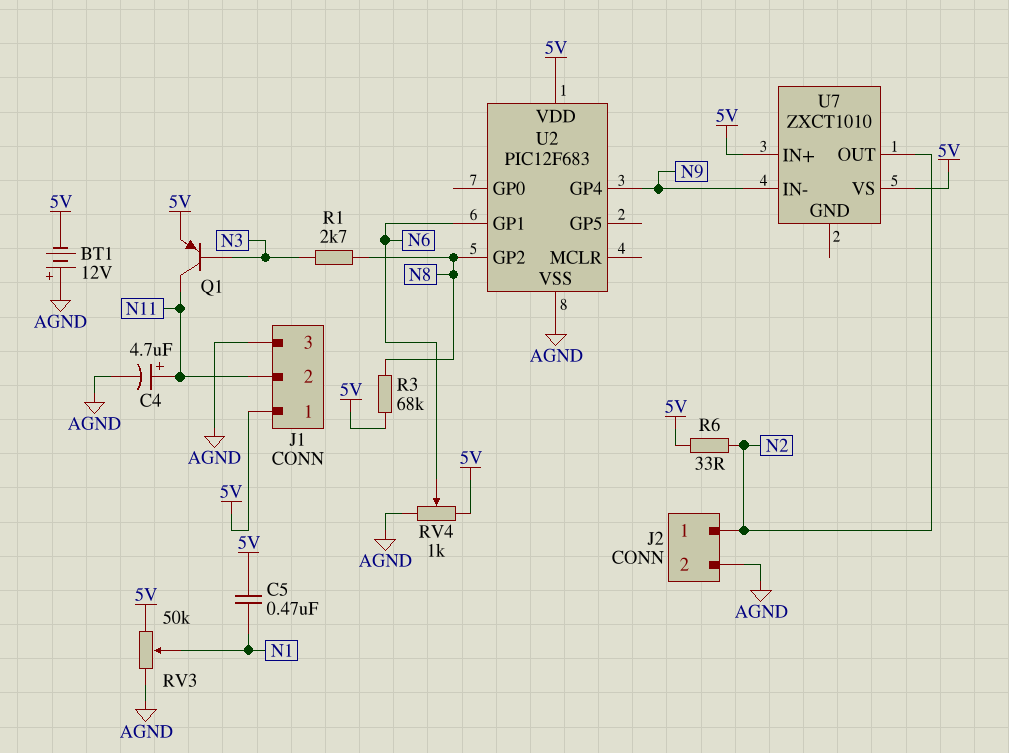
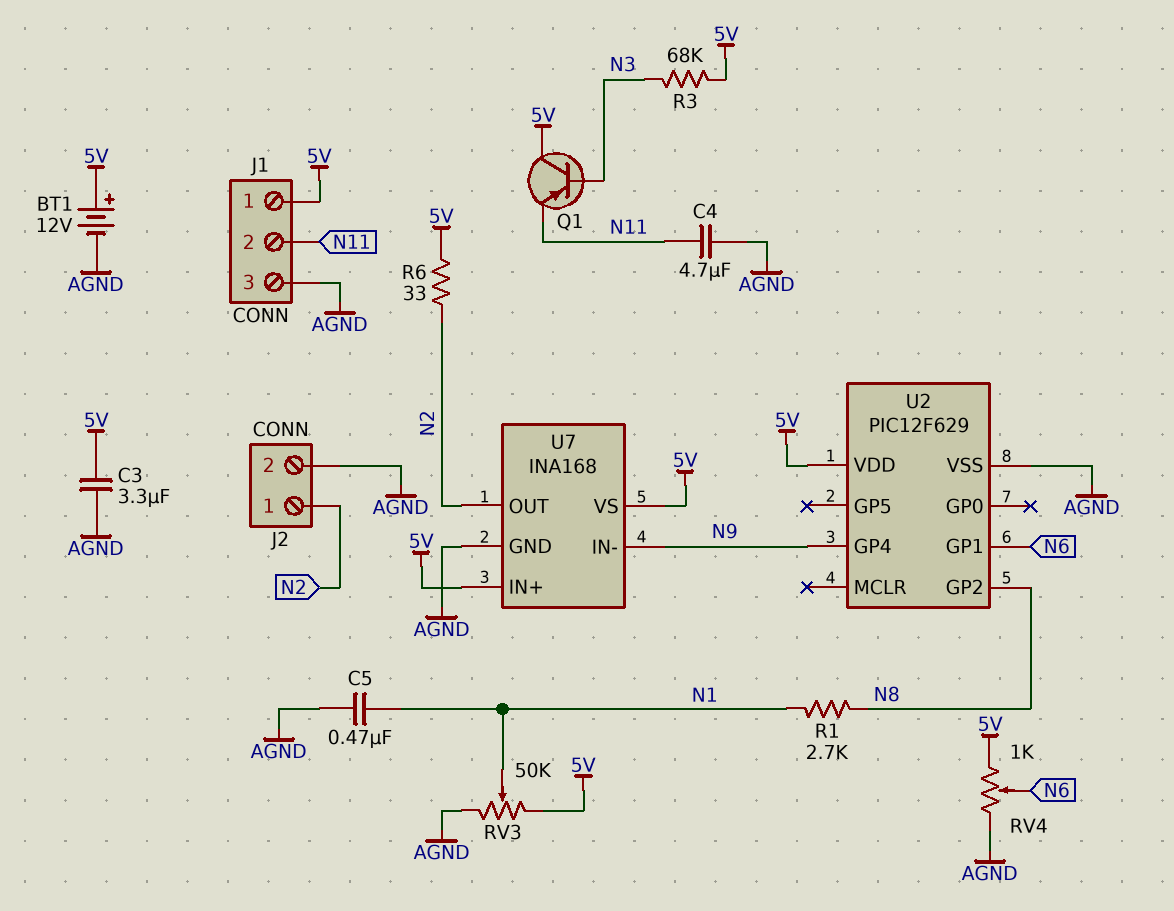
BT1: 12V (plus AGND, minus 5V) -> 12V (plus 5V, minus AGND)
C3: none -> 3.3uF (5V, AGND)
C4: 4.7uF (plus N11, minus AGND) -> 4.7uF (AGND, N11)
C5: 470nF (5V, N1) -> 470nF (AGND, N1)
Q1: PNP (B N3, C N11, E 5V) -> PNP (B N3, C 5V, E N11)
R1: 2.7k (N3, N8) -> 2.7k (N1, N8)
R3: 68k (5V, N8) -> 68k (5V, N3)
U2: PIC12F683 -> PIC12F629
U7: ZXCT1010 -> INA168
U7 pin GND: none -> AGND

